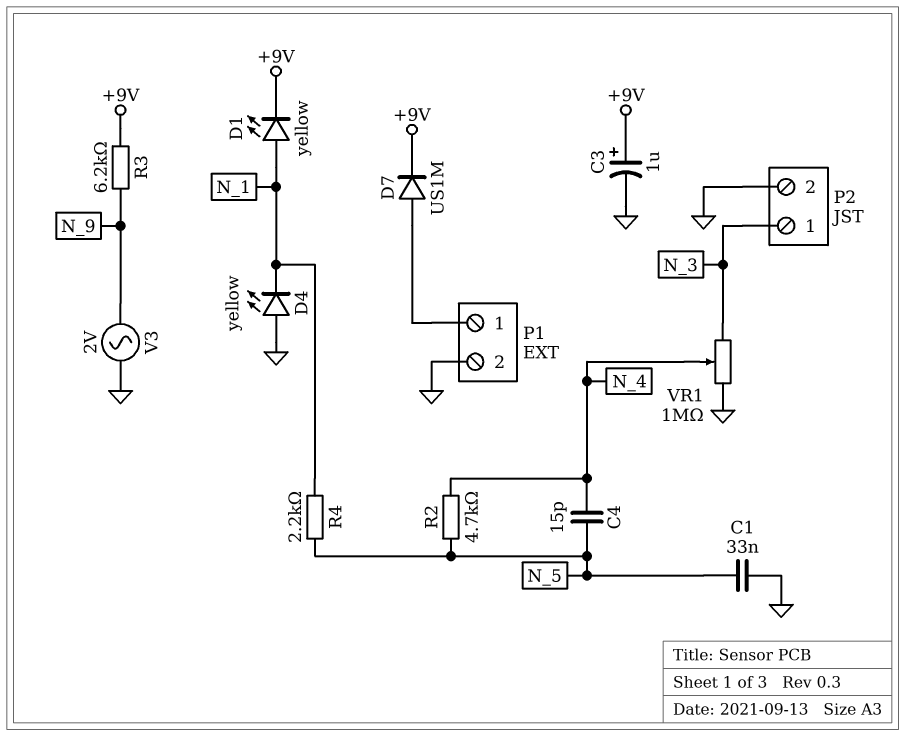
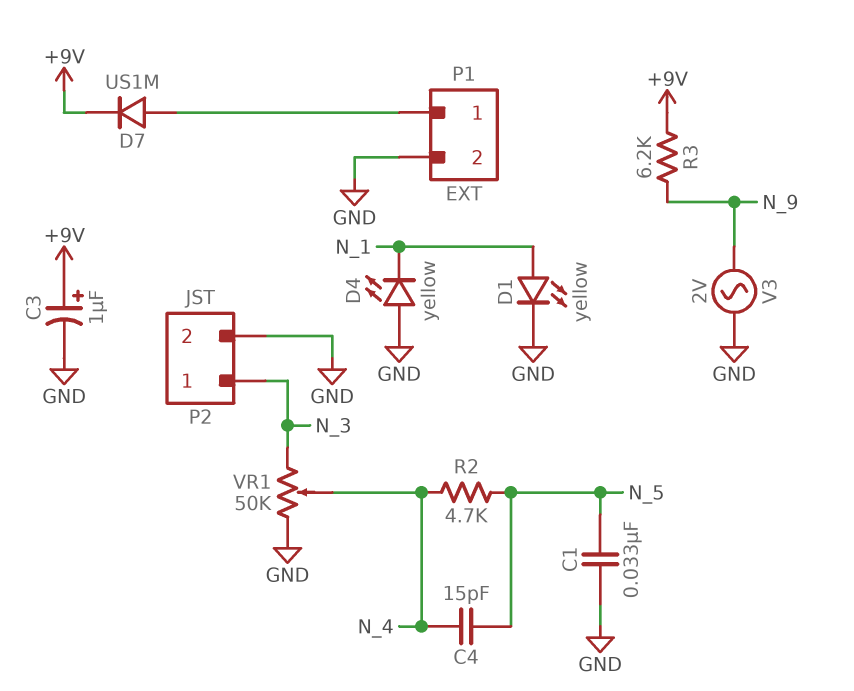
D1: LED yellow (A N_1, K +9V) -> LED yellow (A N_1, K GND)
R4: 2.2k (N_1, N_5) -> none
VR1: 1M (GND, N_3, wiper N_4) -> 50k (GND, N_3, wiper N_4)

